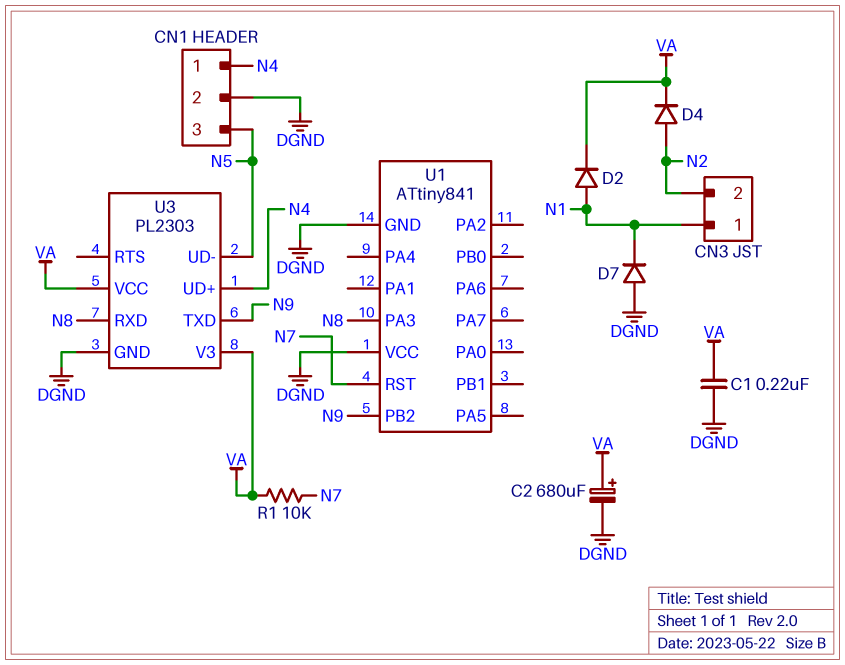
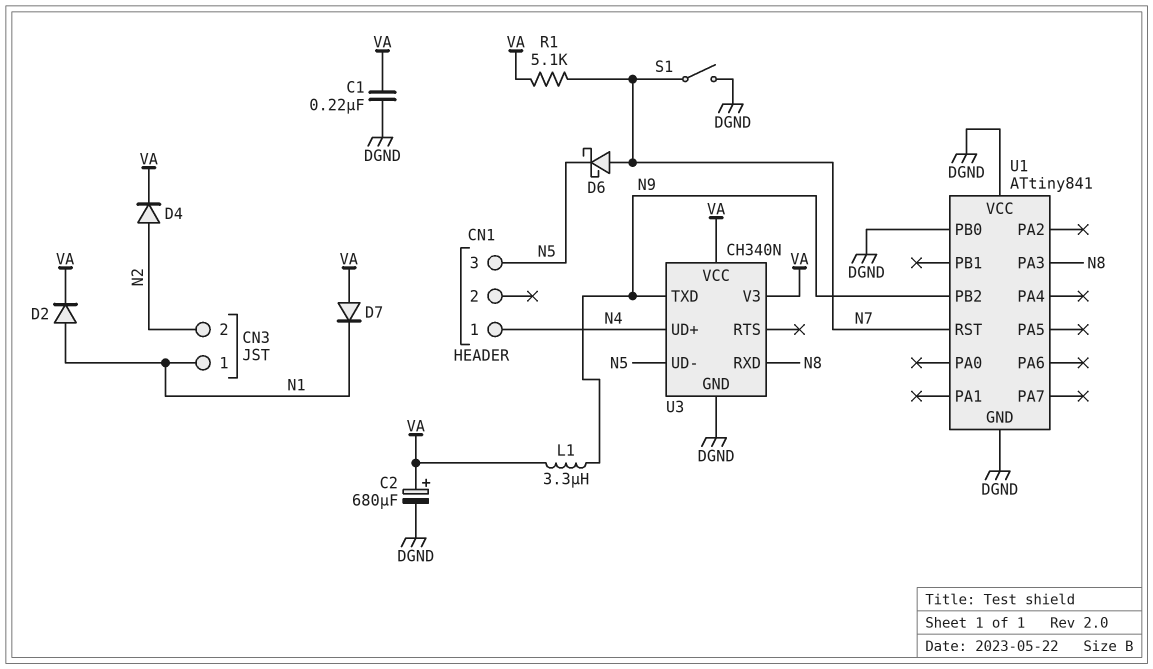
CN1 pin 2: DGND -> none
D6: none -> schottky (A N7, K N5)
D7: diode (A DGND, K N1) -> diode (A VA, K N1)
L1: none -> 3.3uH (N9, VA)
R1: 10k (N7, VA) -> 5.1k (N7, VA)
S1: none -> switch (DGND, N7)
U1 pin PB0: none -> DGND
U3: PL2303 -> CH340N

